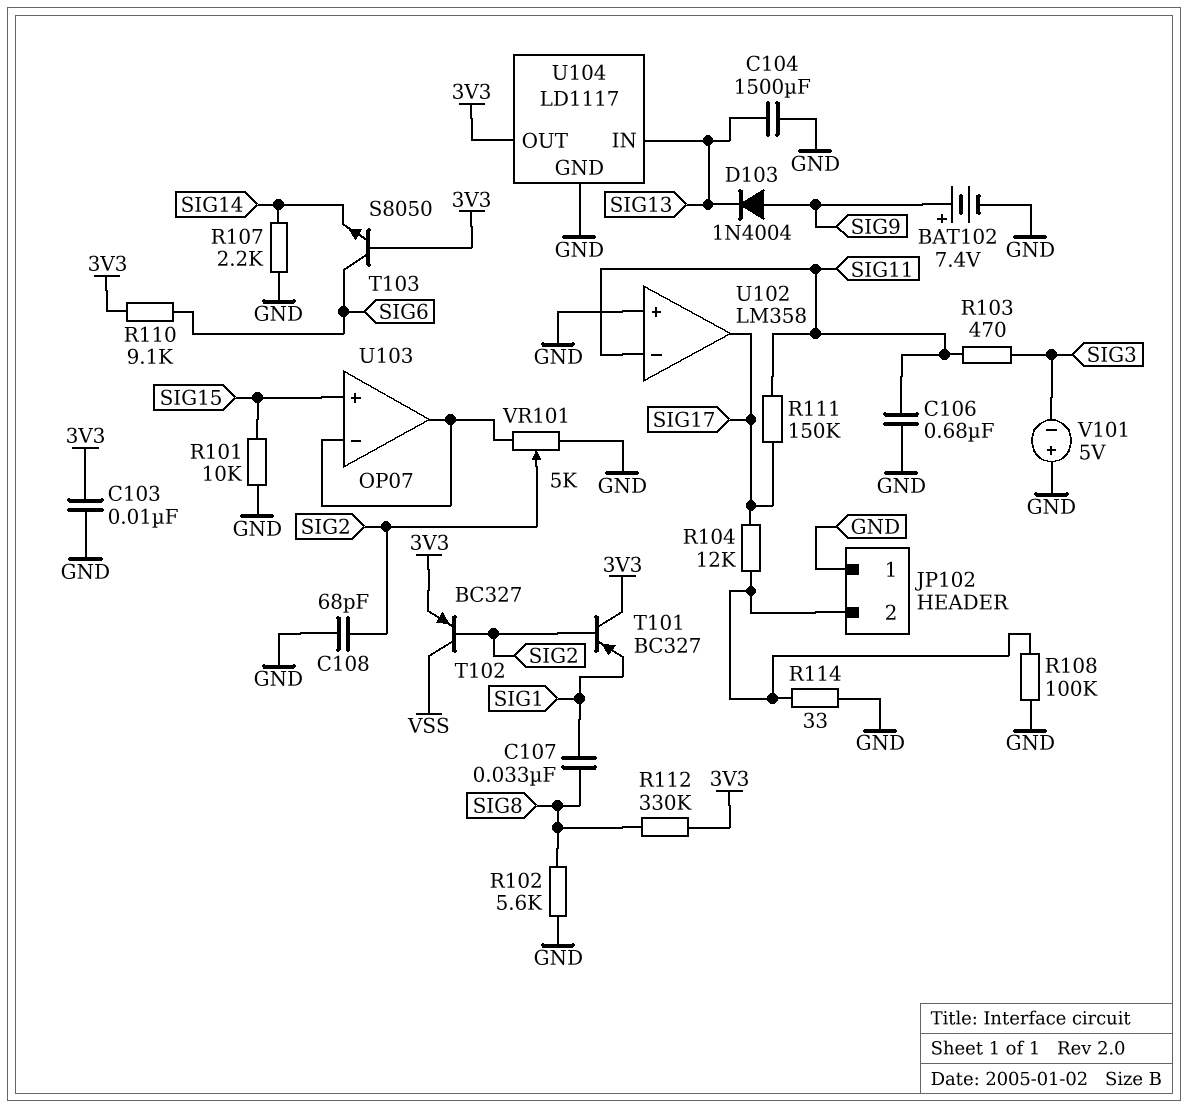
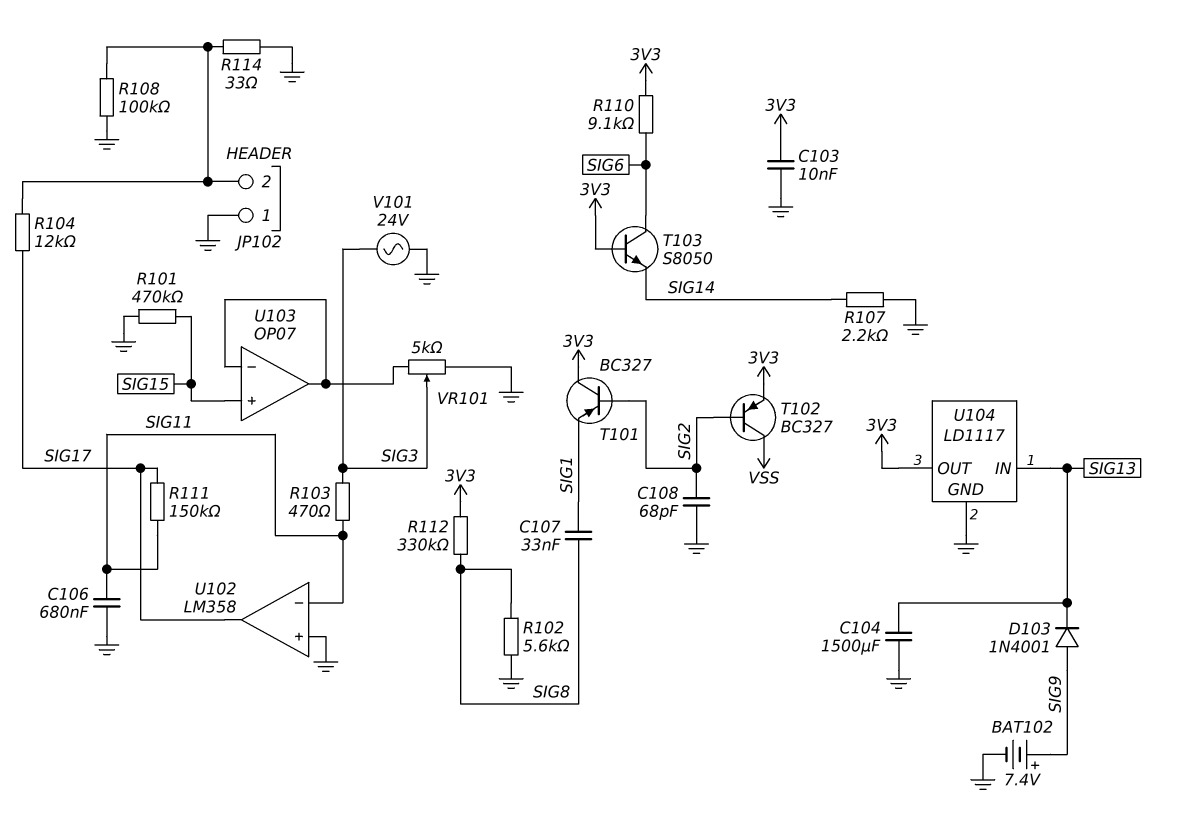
D103: diode 1N4004 (A SIG9, K SIG13) -> diode 1N4001 (A SIG9, K SIG13)
R101: 10k (GND, SIG15) -> 470k (GND, SIG15)
V101: 5V (plus GND, minus SIG3) -> AC 24V (GND, SIG3)
VR101: 5k (GND, U103/in-, wiper SIG2) -> 5k (GND, U103/in-, wiper SIG3)

